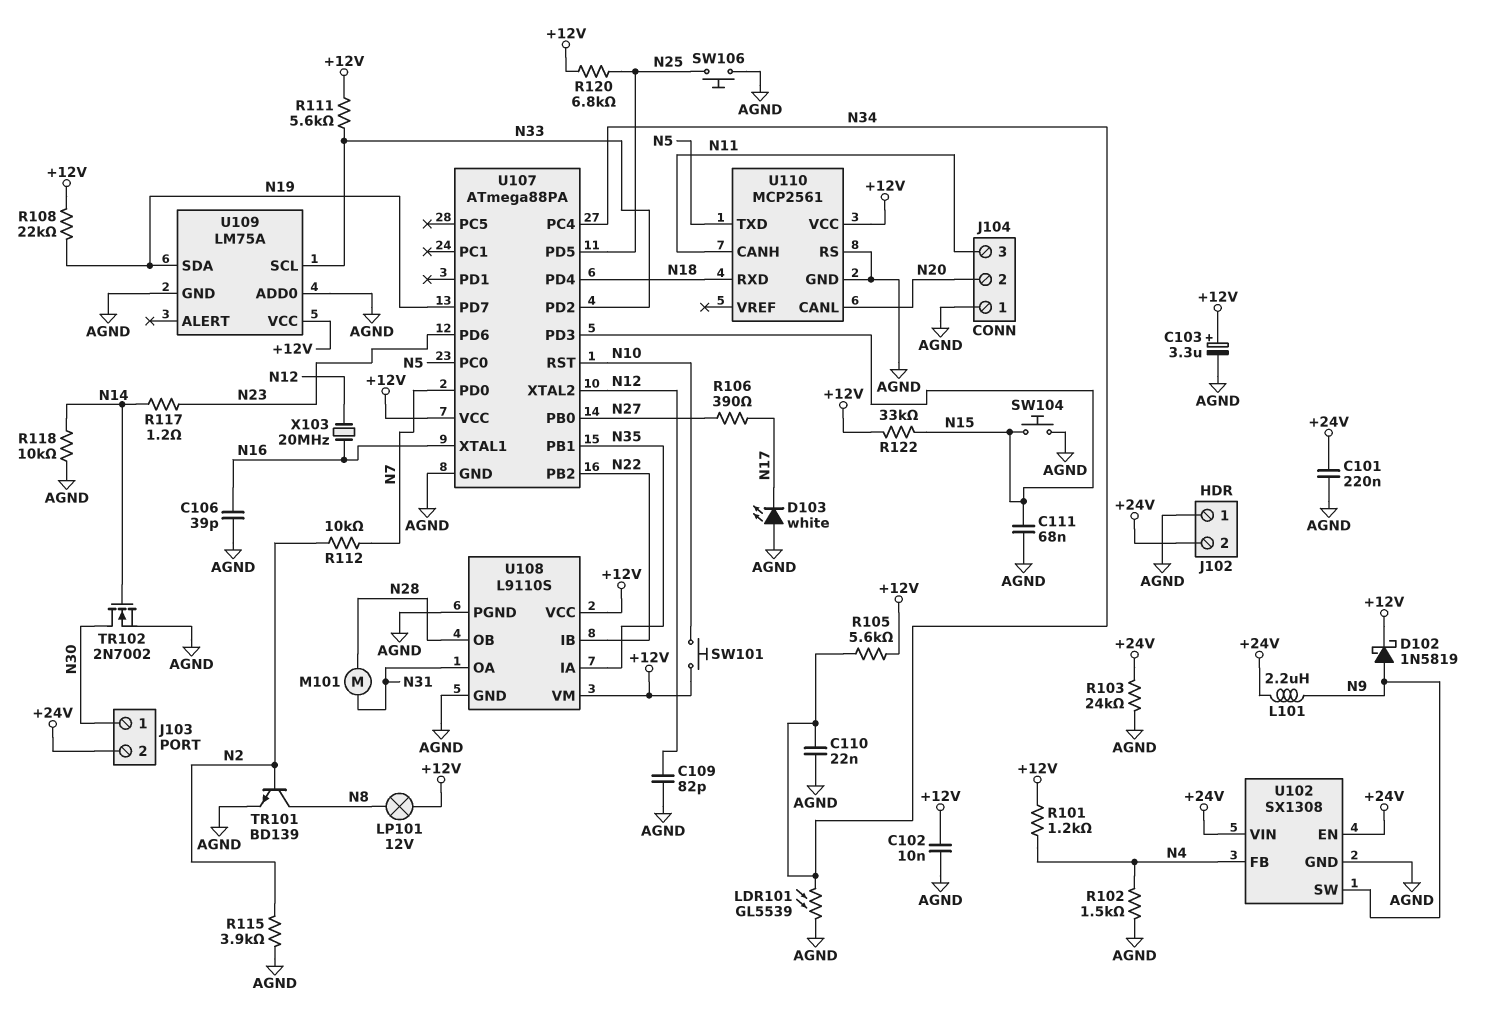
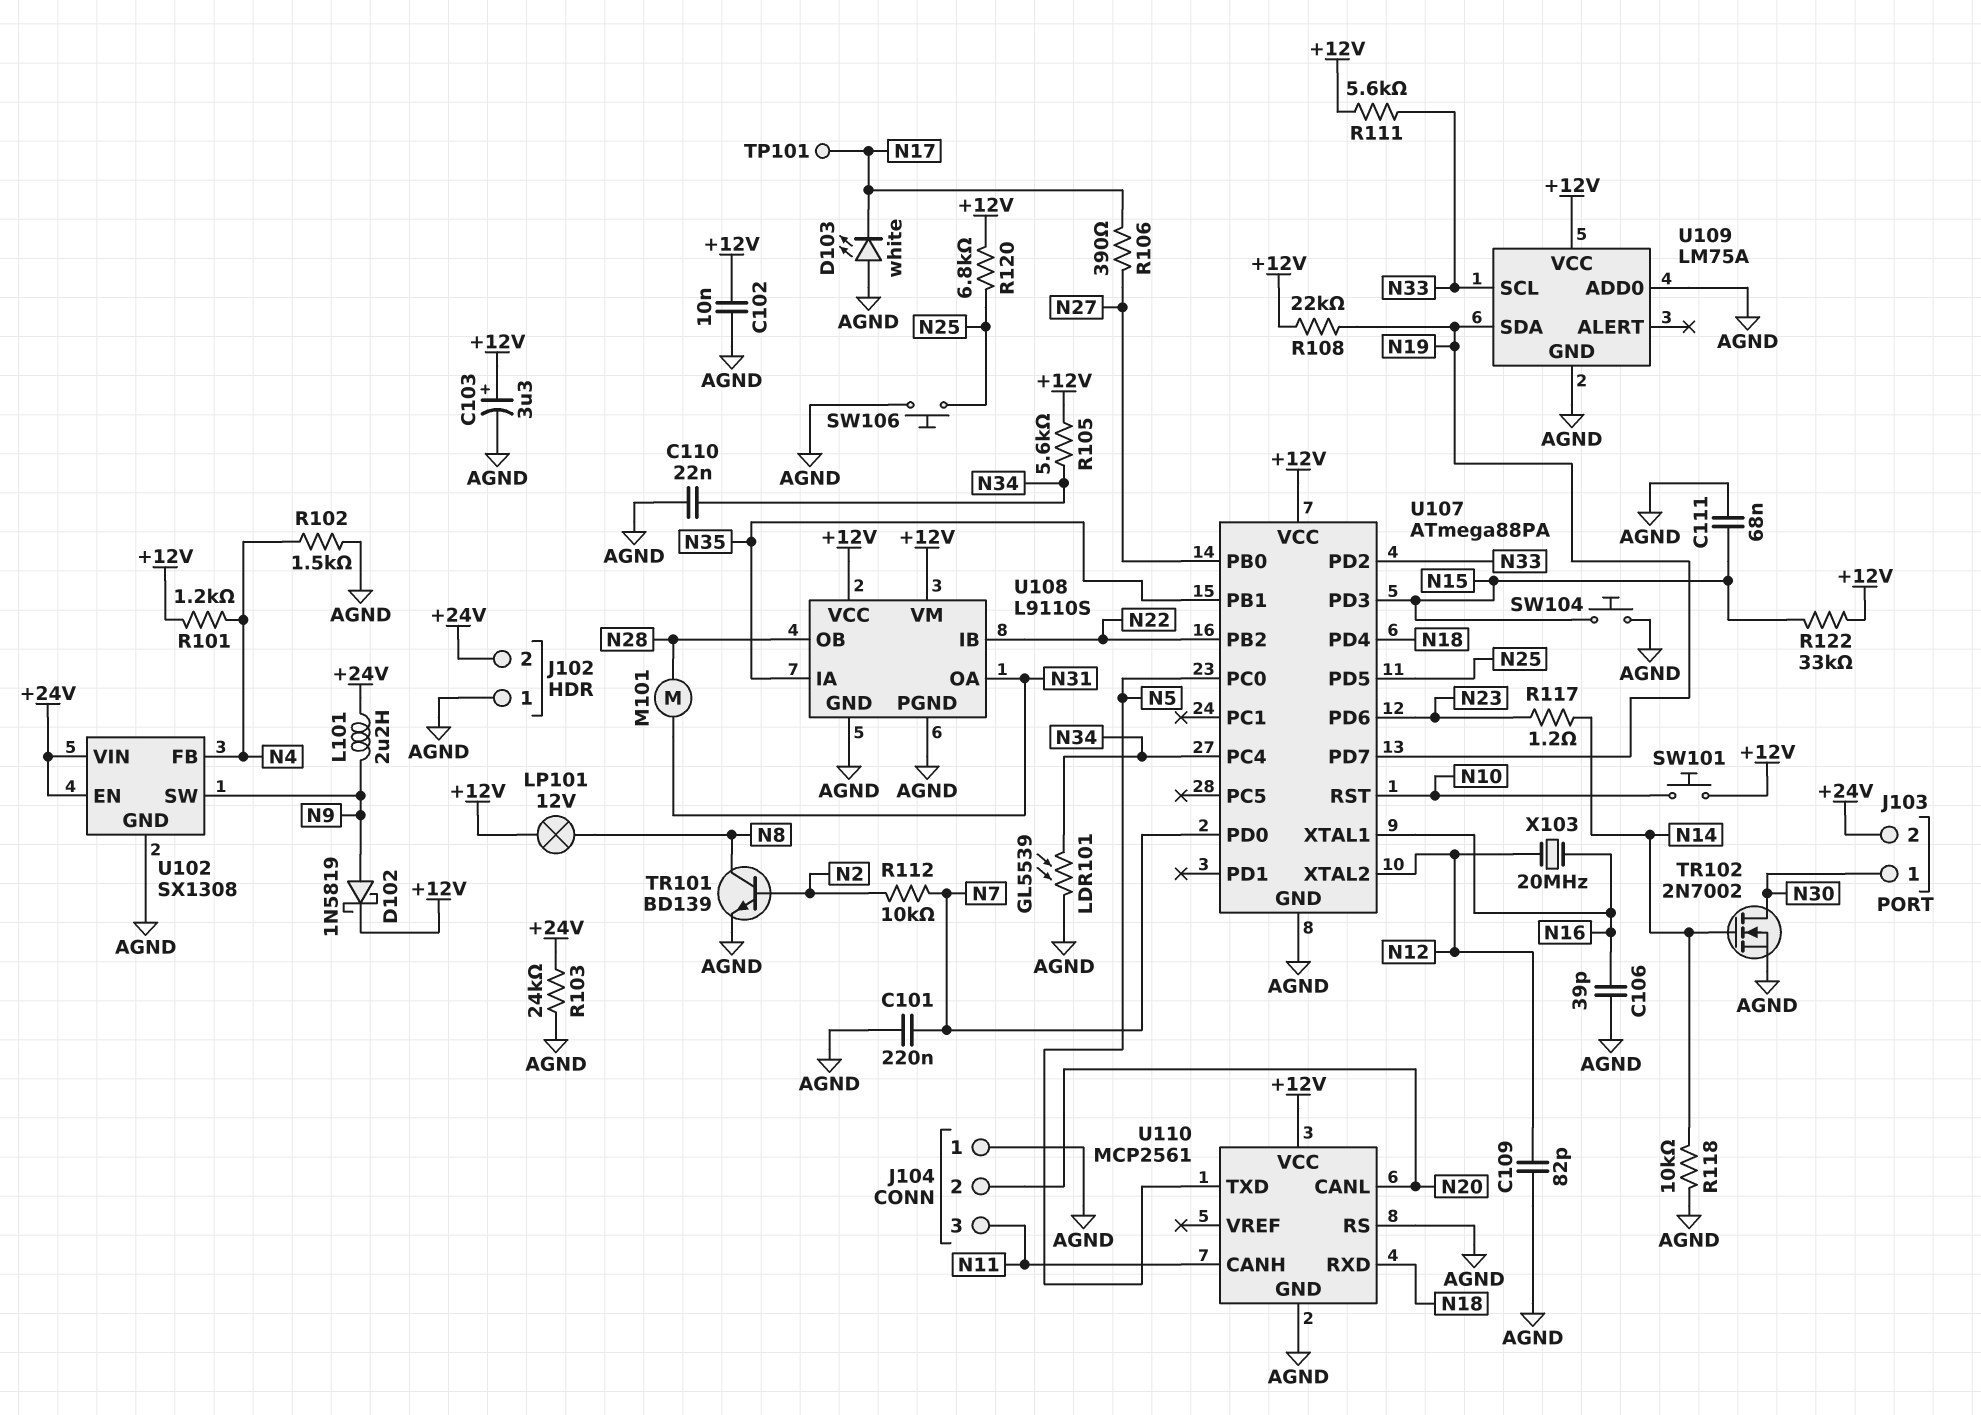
C101: 220nF (+24V, AGND) -> 220nF (AGND, N7)
R115: 3.9k (AGND, N2) -> none
TP101: none -> test point (N17)

